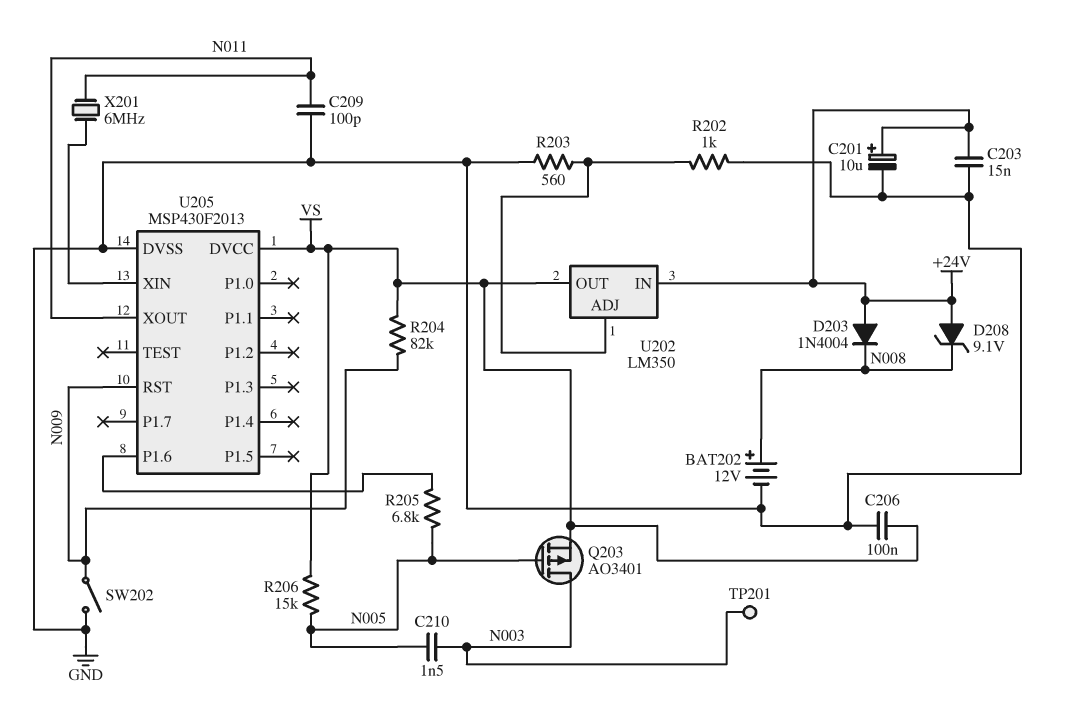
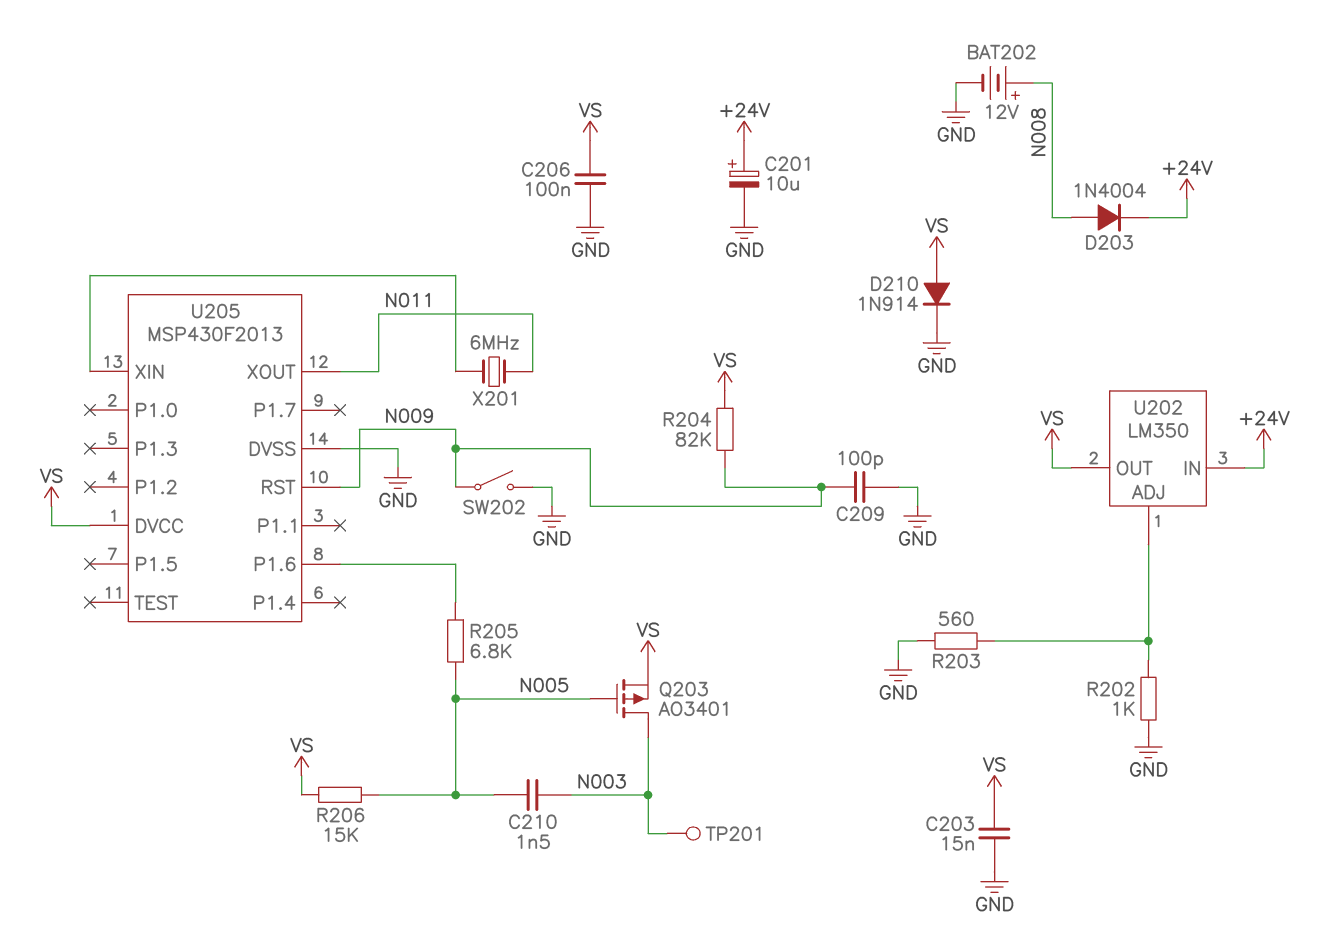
C203: 15nF (+24V, GND) -> 15nF (GND, VS)
C209: 100pF (GND, N011) -> 100pF (GND, N009)
D203: diode 1N4004 (A +24V, K N008) -> diode 1N4004 (A N008, K +24V)
D208: zener 9.1V (A +24V, K N008) -> none
D210: none -> diode 1N914 (A VS, K GND)

